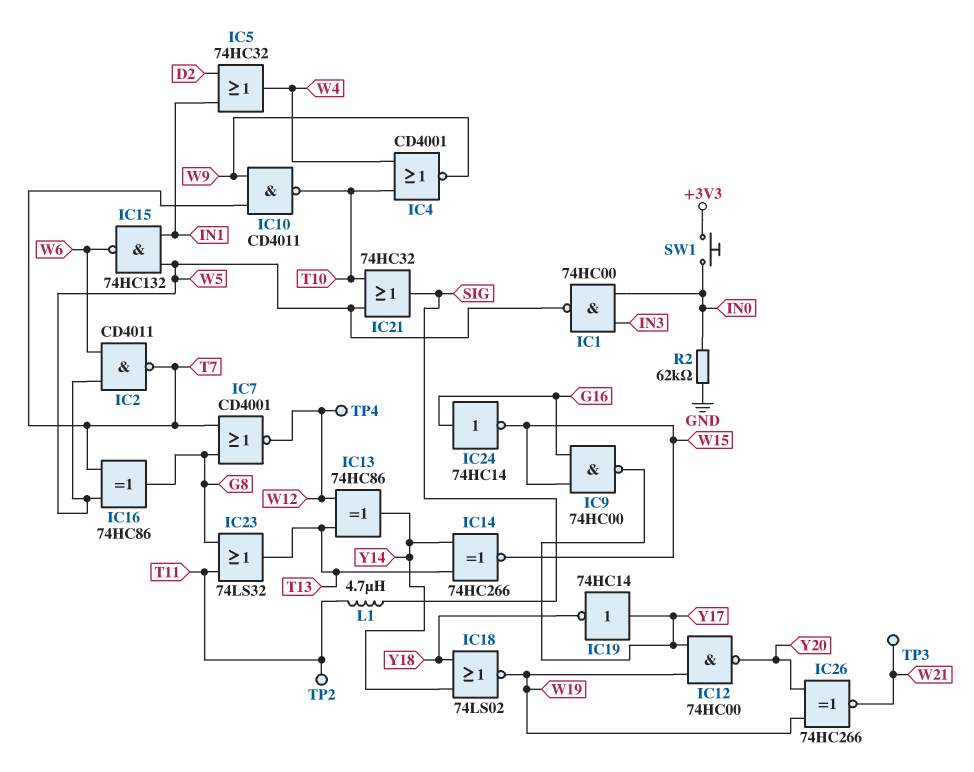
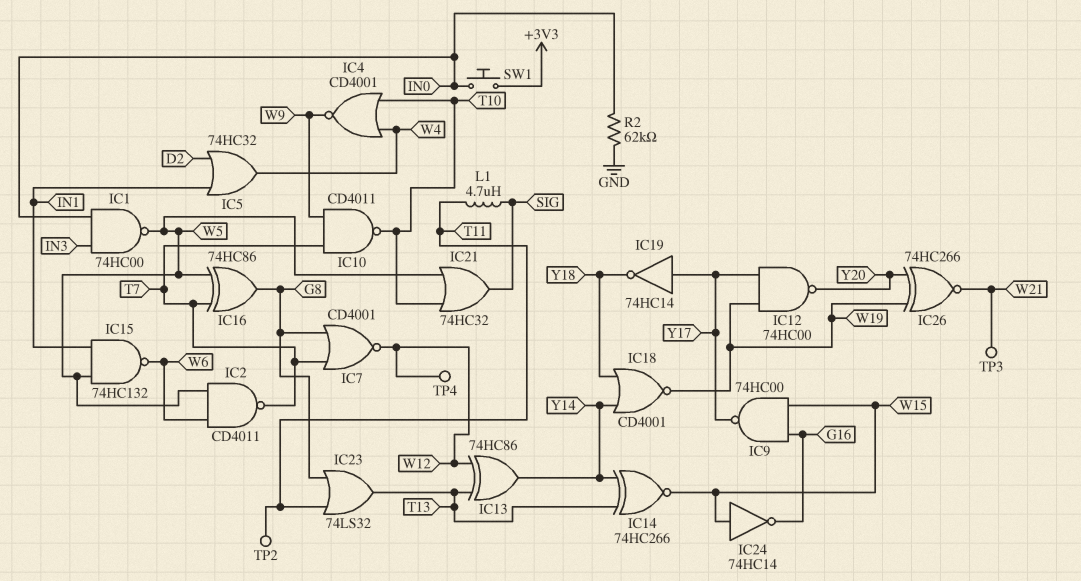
IC18: NOR 74LS02 (in Y14, in Y18, out W19) -> NOR CD4001 (in Y14, in Y18, out W19)
IC24: NOT 74HC14 (in G16, out W15) -> NOT 74HC14 (in W15, out G16)

